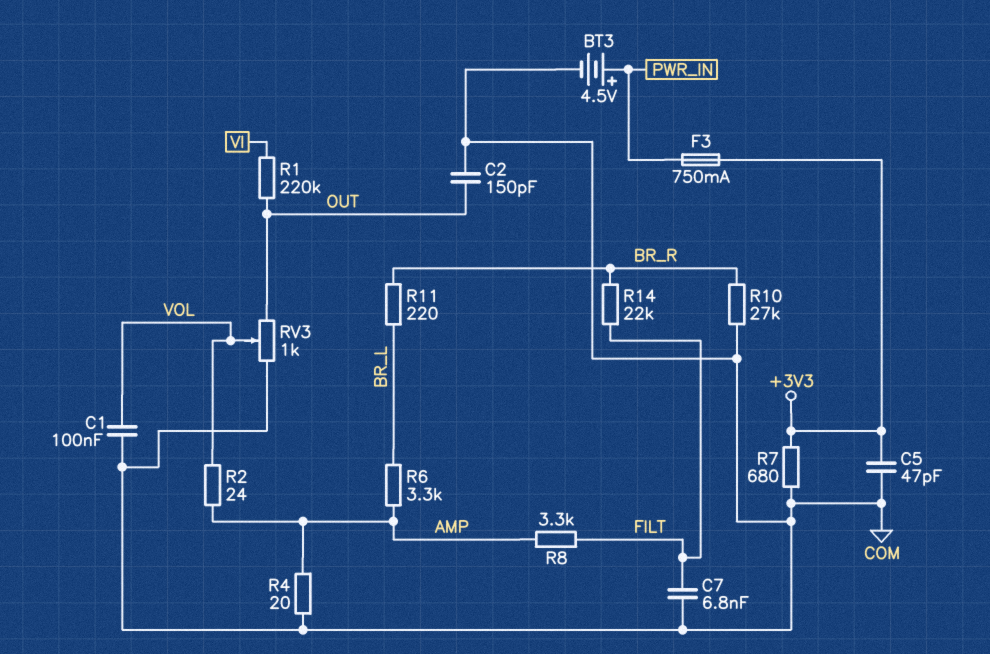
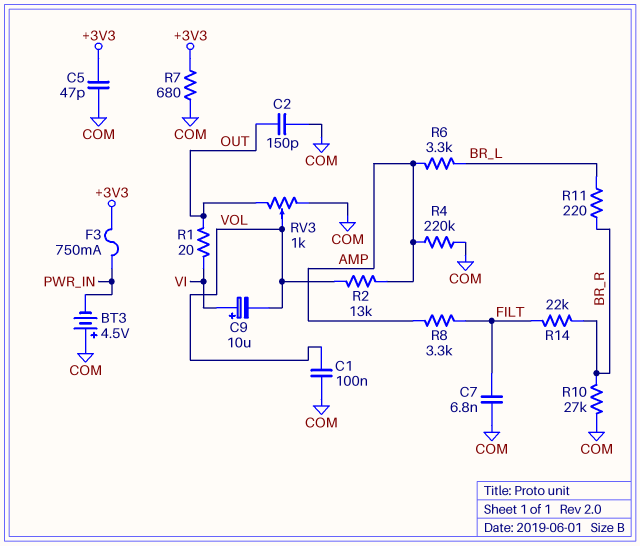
BT3: 4.5V (plus PWR_IN, minus COM) -> 4.5V (plus COM, minus PWR_IN)
C9: none -> 10uF (plus VI, minus VOL)
R1: 220k (OUT, VI) -> 20 (OUT, VI)
R2: 24 (AMP, VOL) -> 13k (AMP, VOL)
R4: 20 (AMP, COM) -> 220k (AMP, COM)

